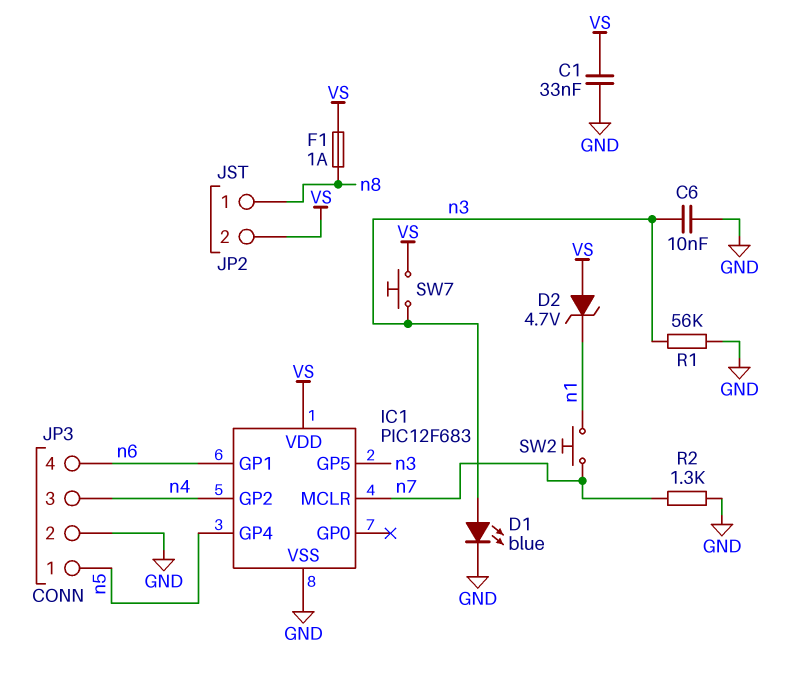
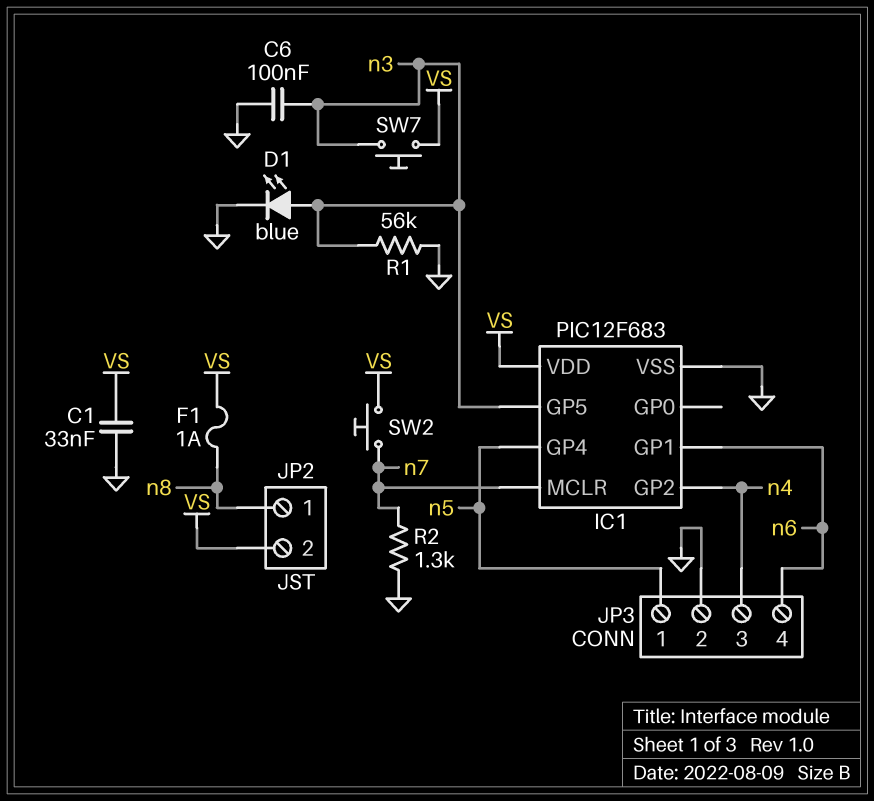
C6: 10nF (GND, n3) -> 100nF (GND, n3)
D2: zener 4.7V (A VS, K n1) -> none
SW2: button (n1, n7) -> button (VS, n7)

